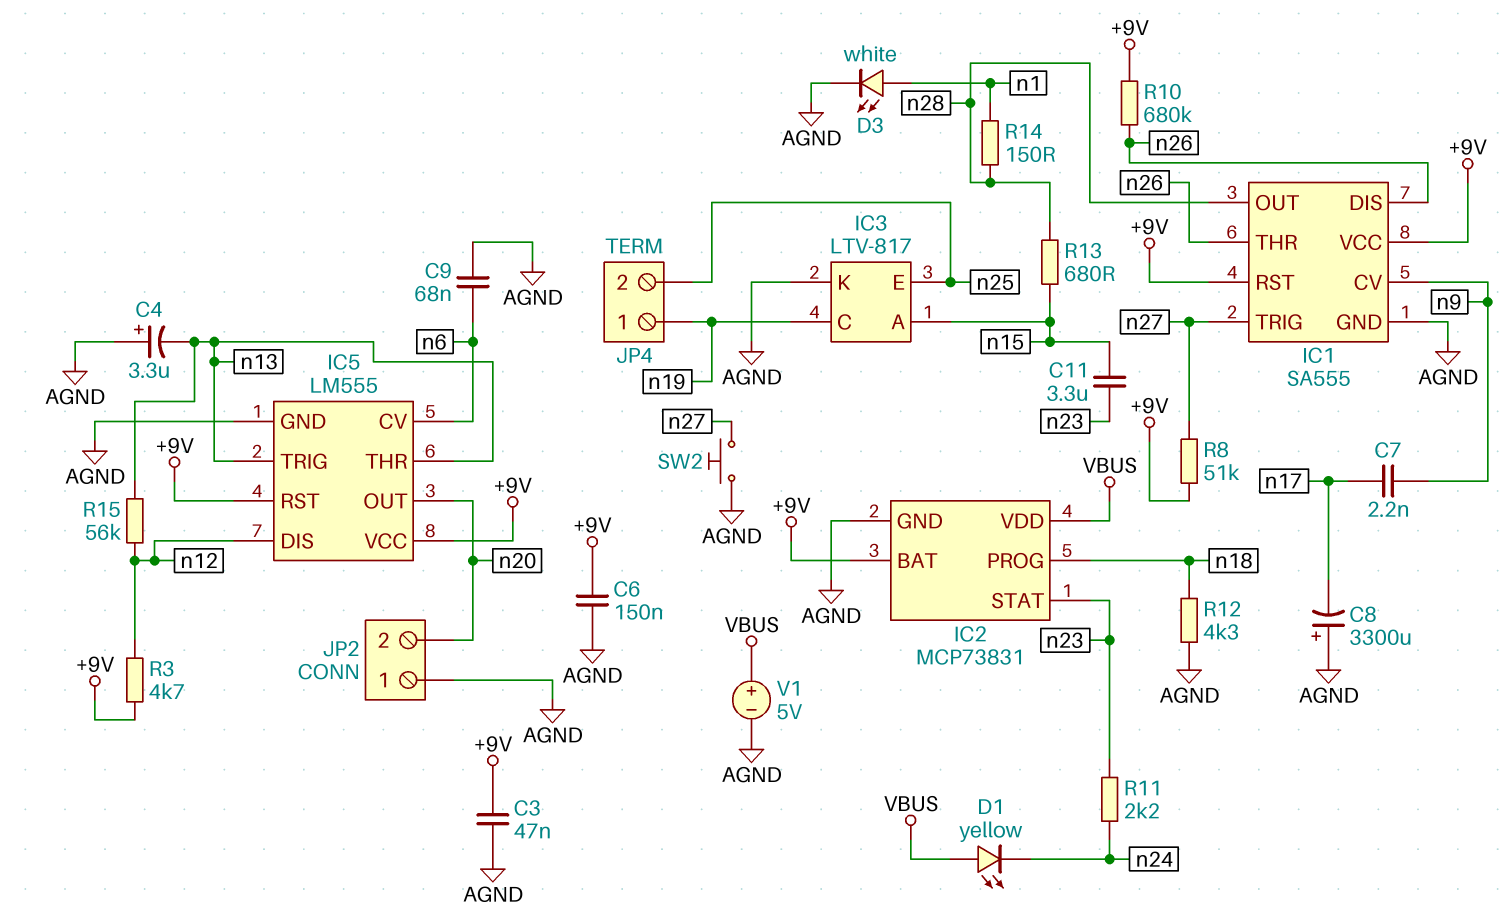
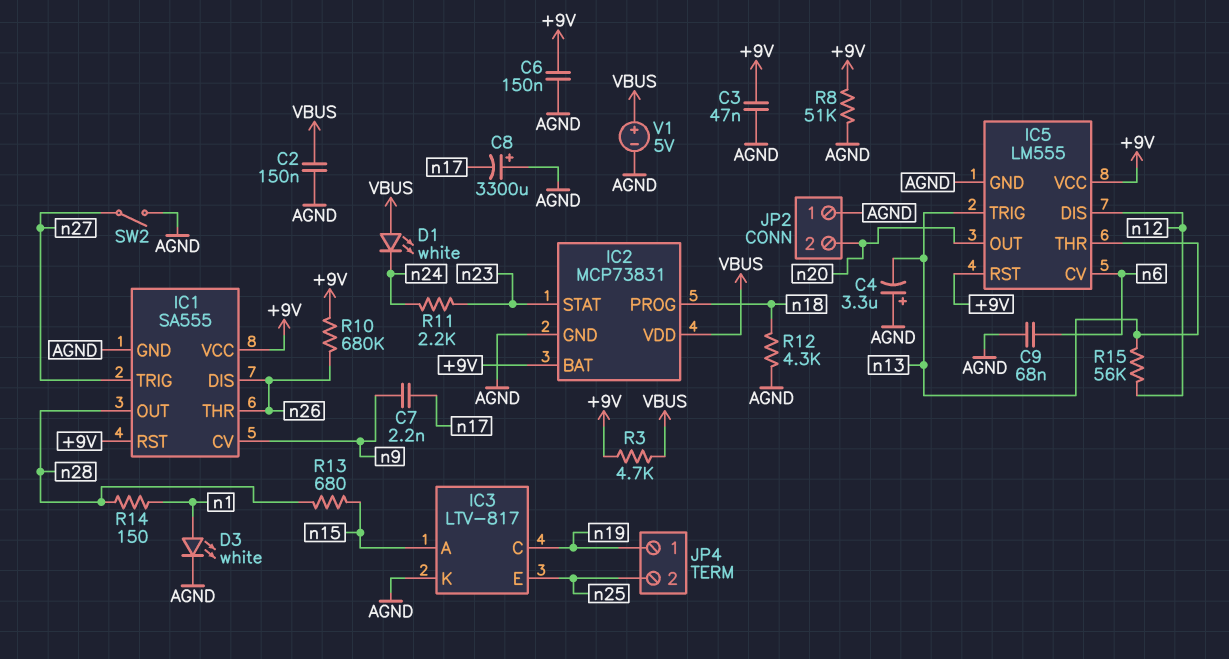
C2: none -> 150nF (AGND, VBUS)
C11: 3.3uF (n15, n23) -> none
D1: LED yellow (A VBUS, K n24) -> LED white (A VBUS, K n24)
R3: 4.7k (+9V, n12) -> 4.7k (+9V, VBUS)
R8: 51k (+9V, n27) -> 51k (+9V, AGND)
SW2: button (AGND, n27) -> switch (AGND, n27)

